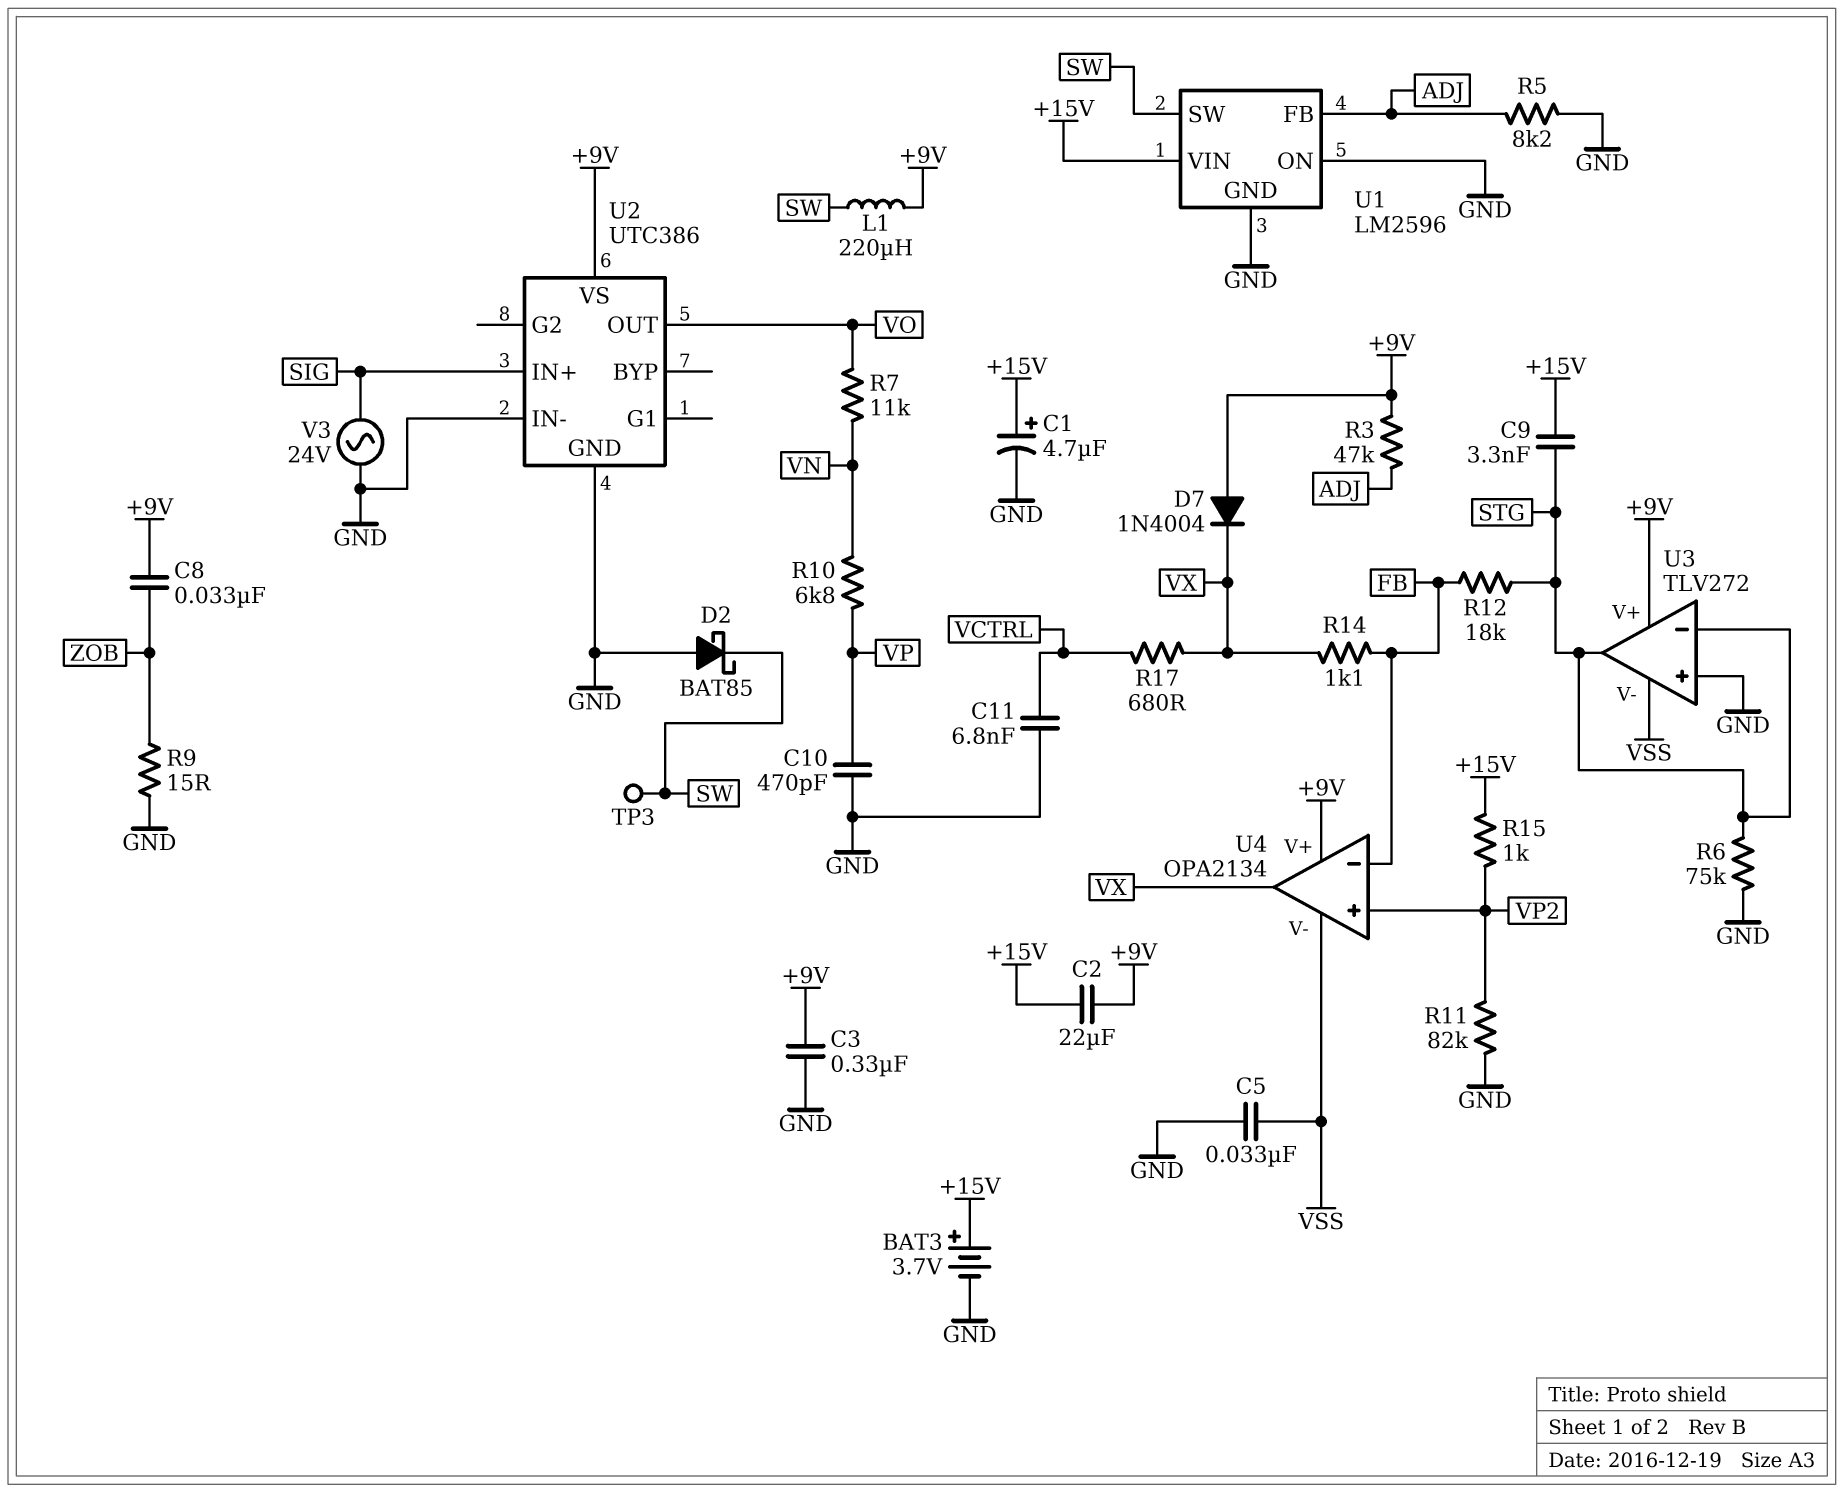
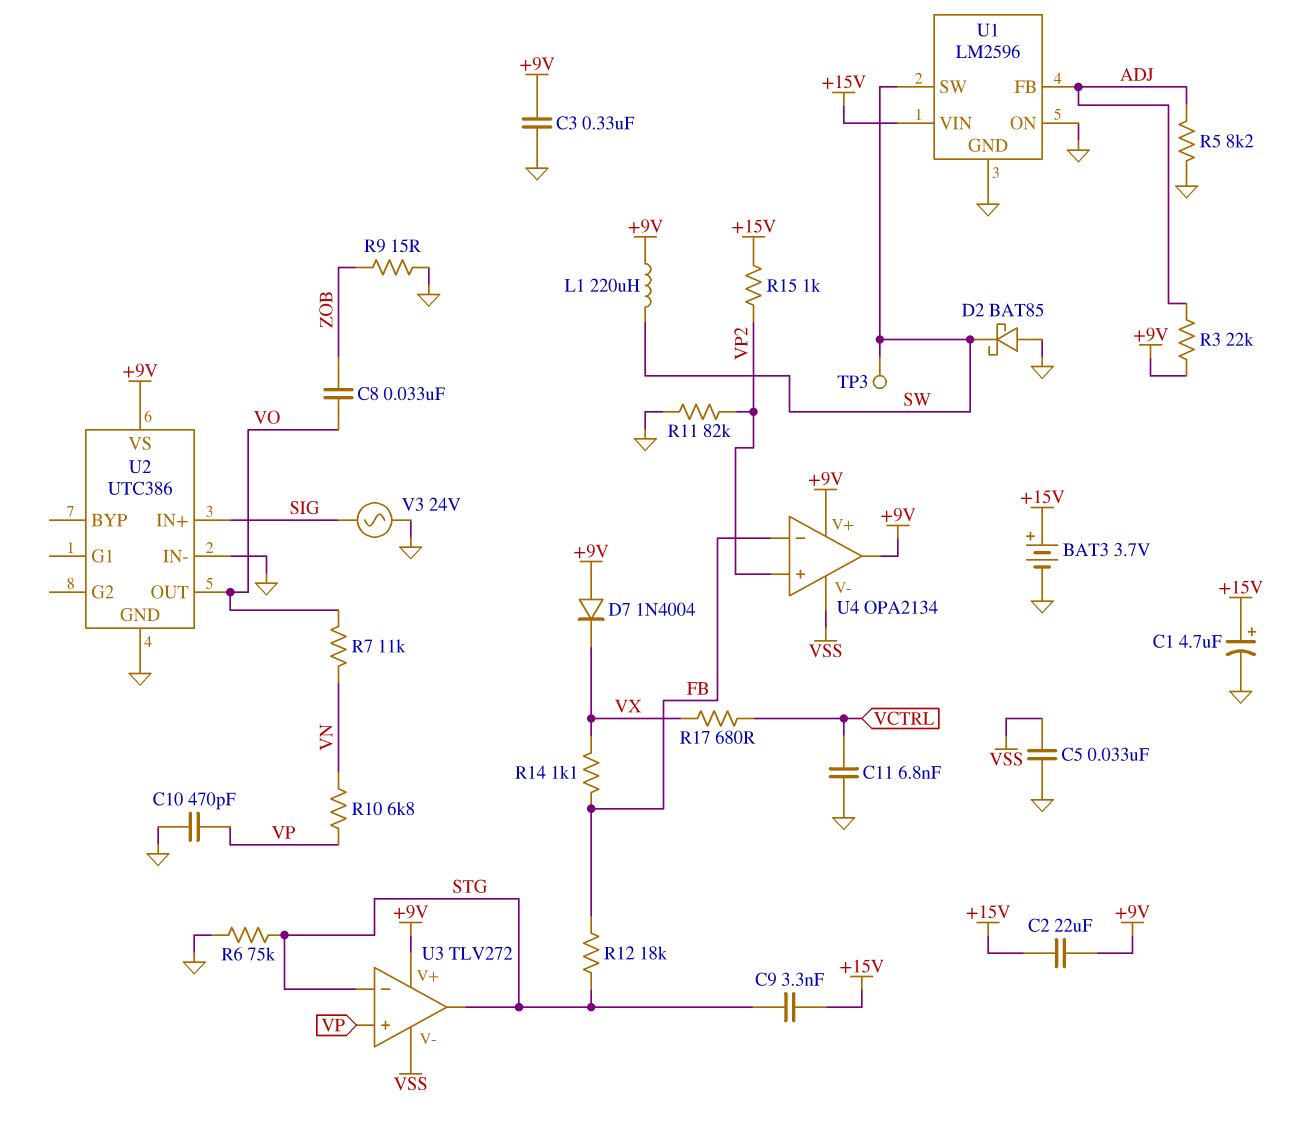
C8: 33nF (+9V, ZOB) -> 33nF (VO, ZOB)
R3: 47k (+9V, ADJ) -> 22k (+9V, ADJ)
U3 pin in+: GND -> VP
U4 pin out: VX -> +9V

